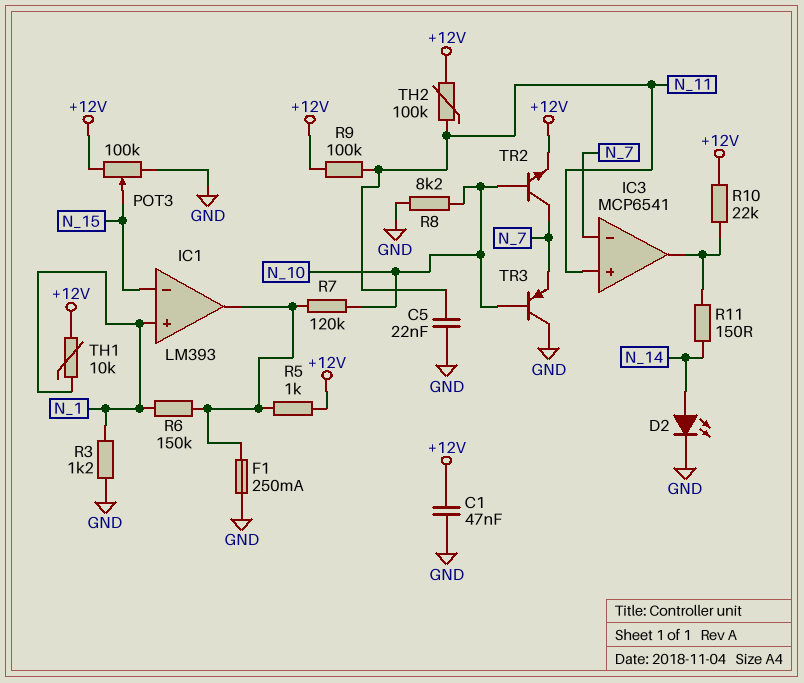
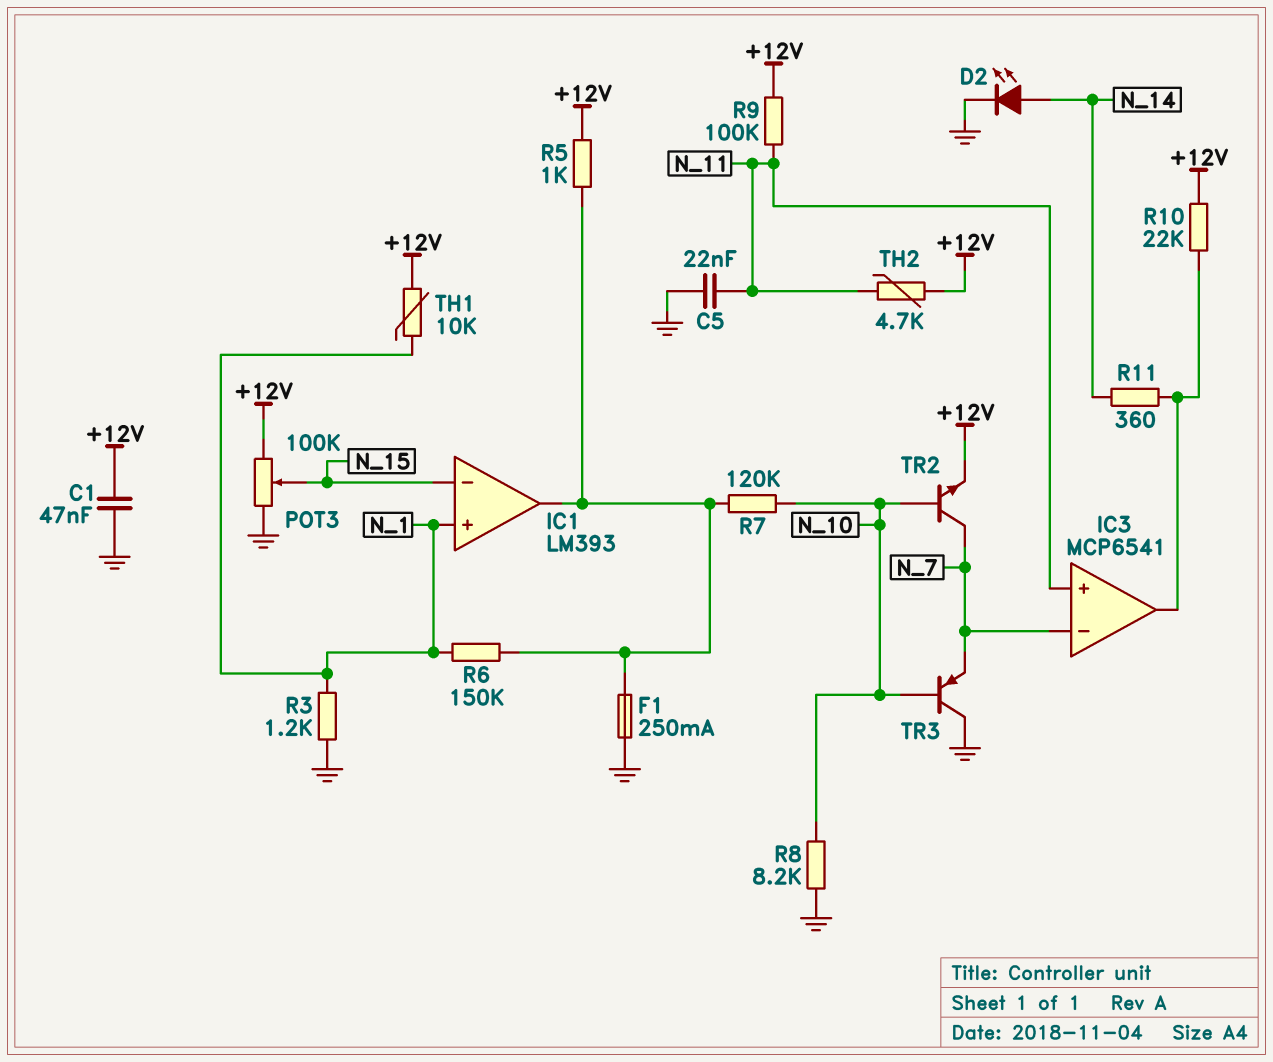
R11: 150 (IC3/out, N_14) -> 360 (IC3/out, N_14)
TH2: 100k (+12V, N_11) -> 4.7k (+12V, N_11)

